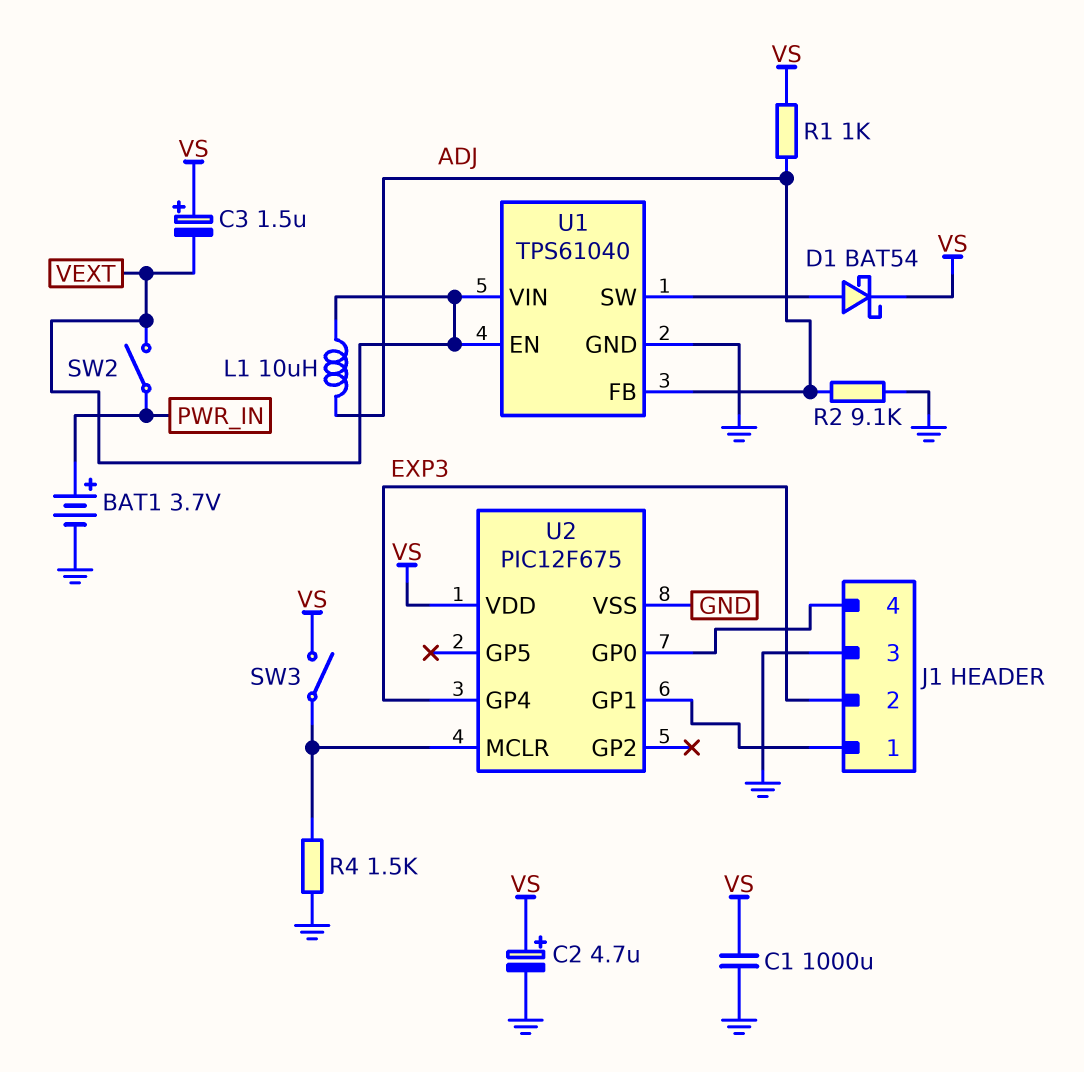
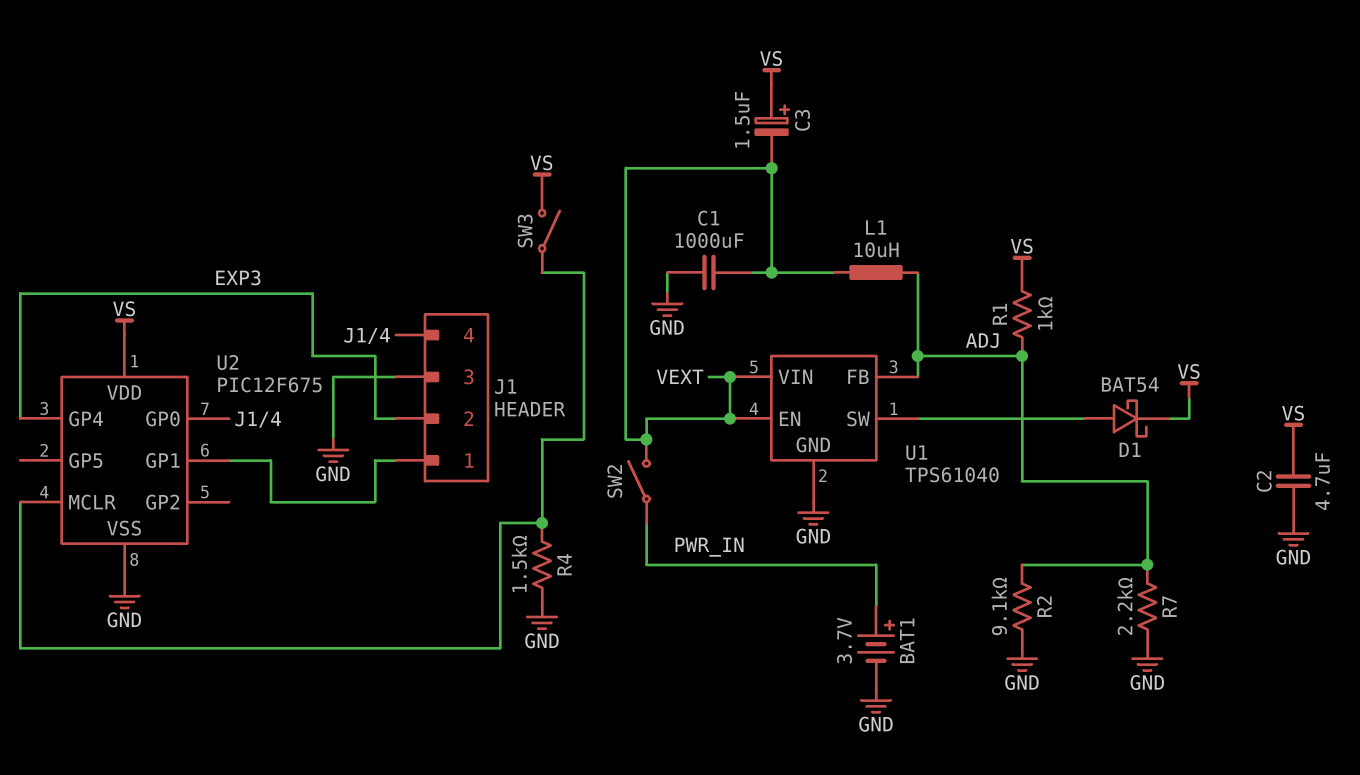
C1: 1000uF (GND, VS) -> 1000uF (GND, VEXT)
C2: 4.7uF (plus VS, minus GND) -> 4.7uF (GND, VS)
R7: none -> 2.2k (ADJ, GND)

